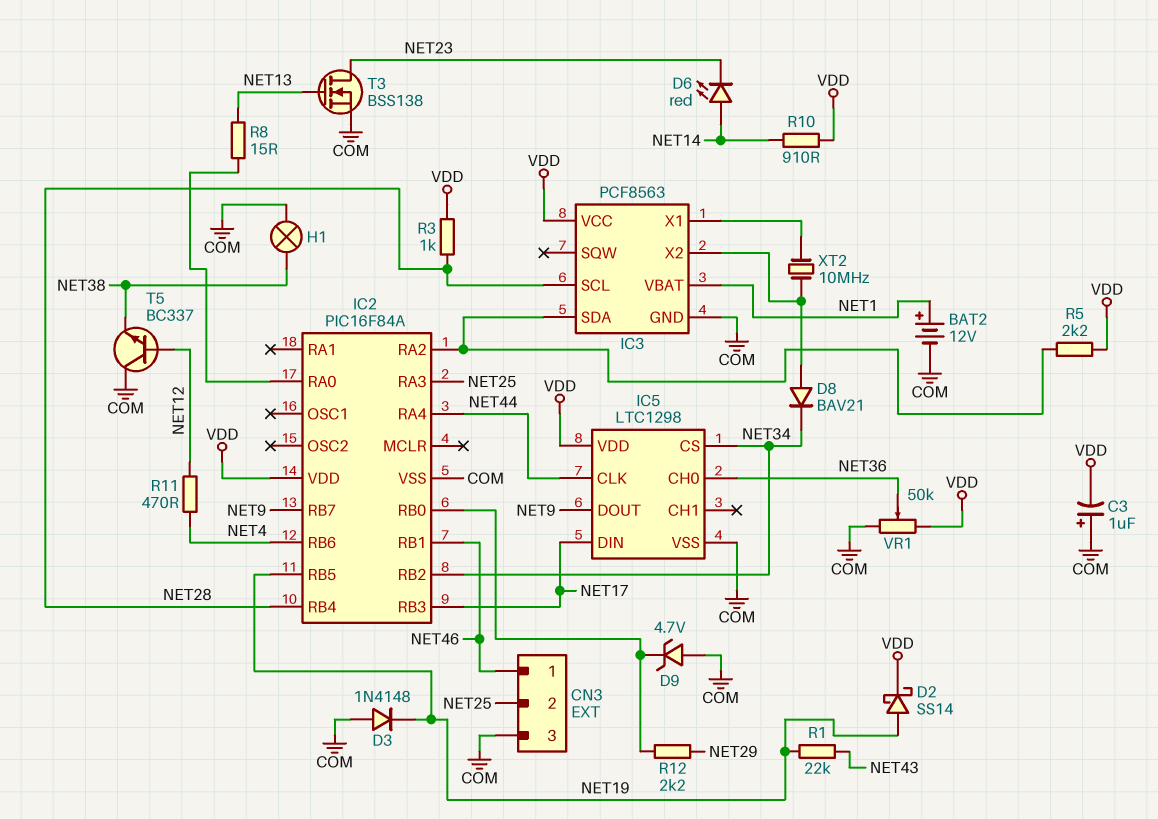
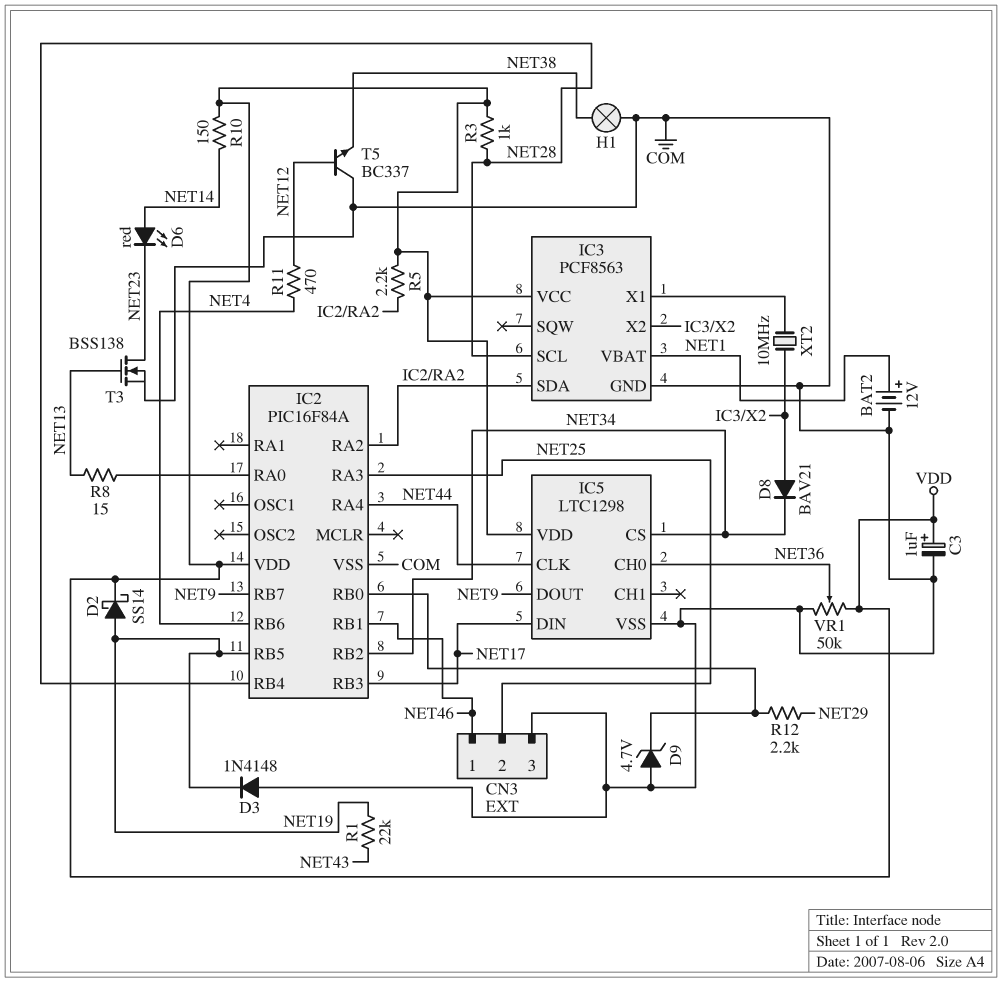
C3: 1uF (plus COM, minus VDD) -> 1uF (plus VDD, minus COM)
R10: 910 (NET14, VDD) -> 150 (NET14, VDD)

